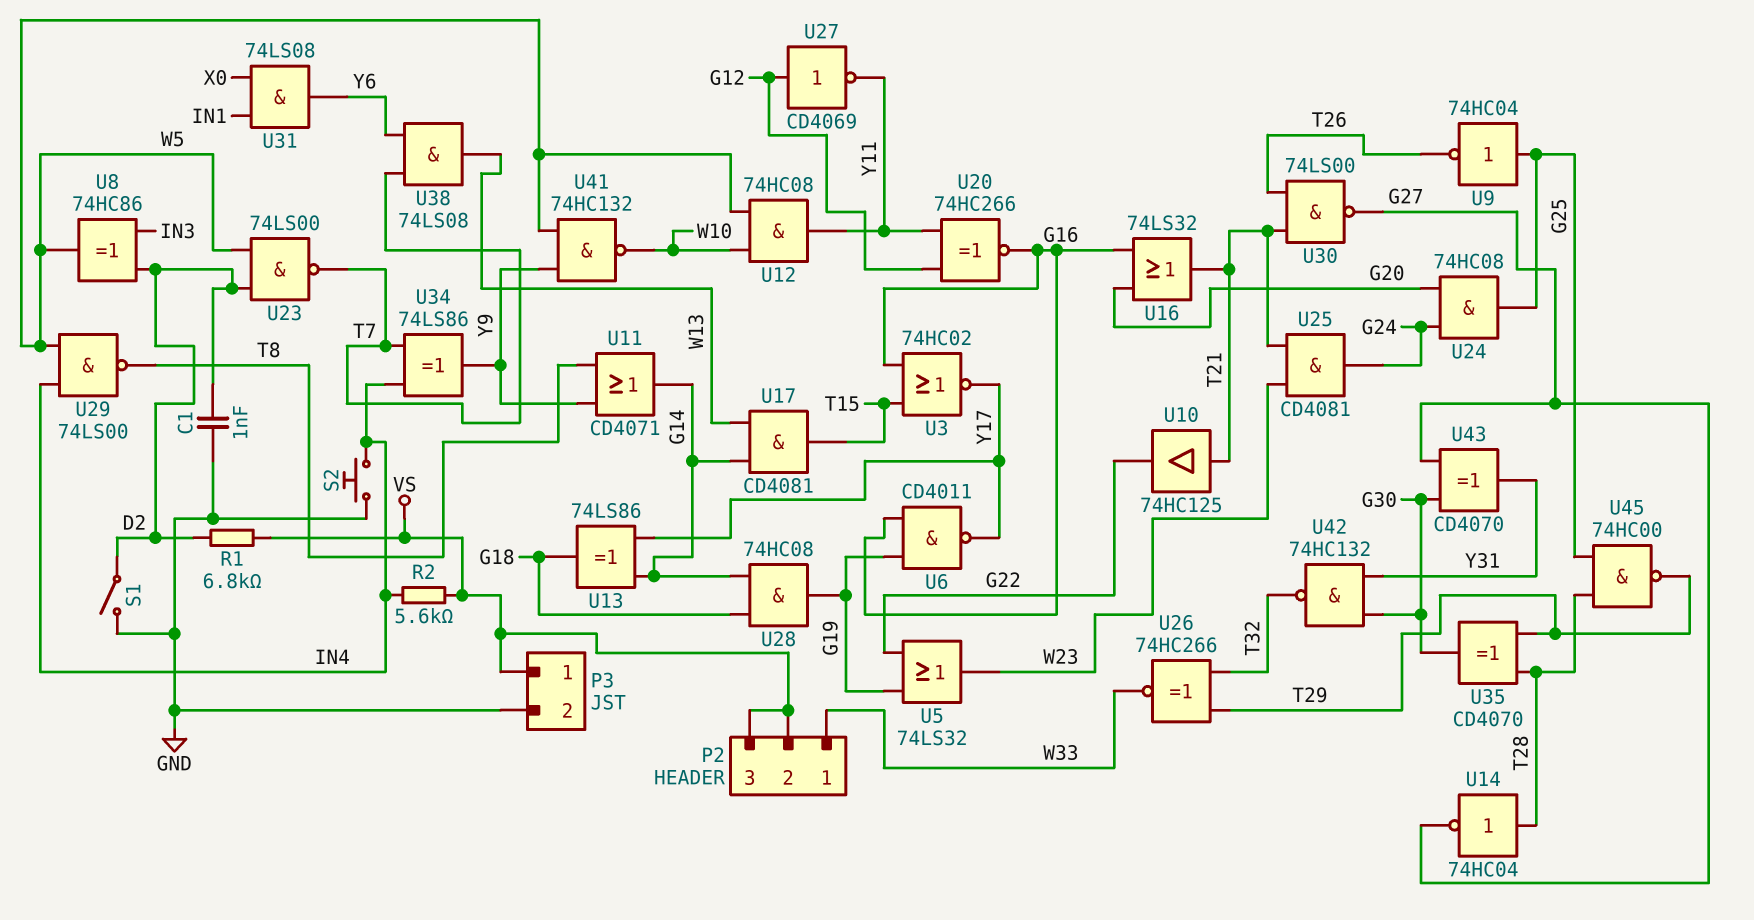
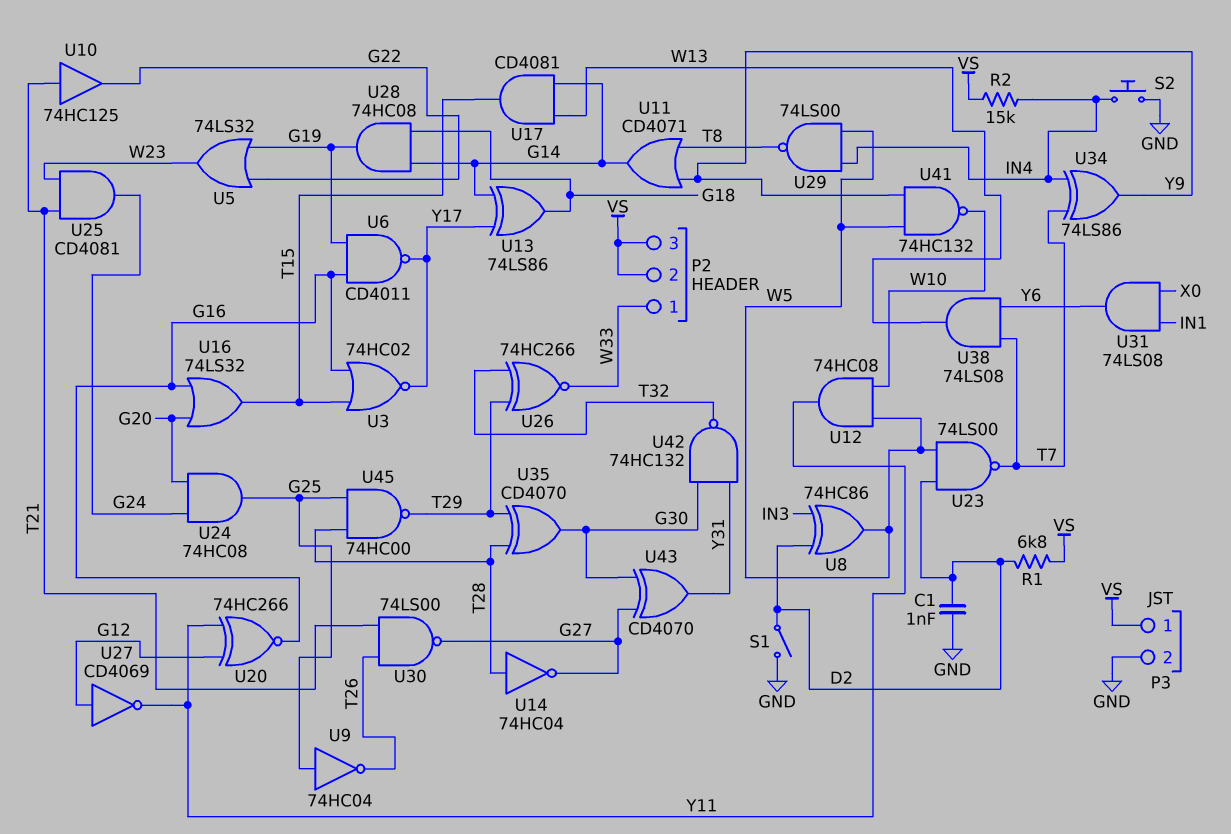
R2: 5.6k (IN4, VS) -> 15k (IN4, VS)
U16: OR 74LS32 (in G16, in G20, out T21) -> OR 74LS32 (in G16, in G20, out T15)

